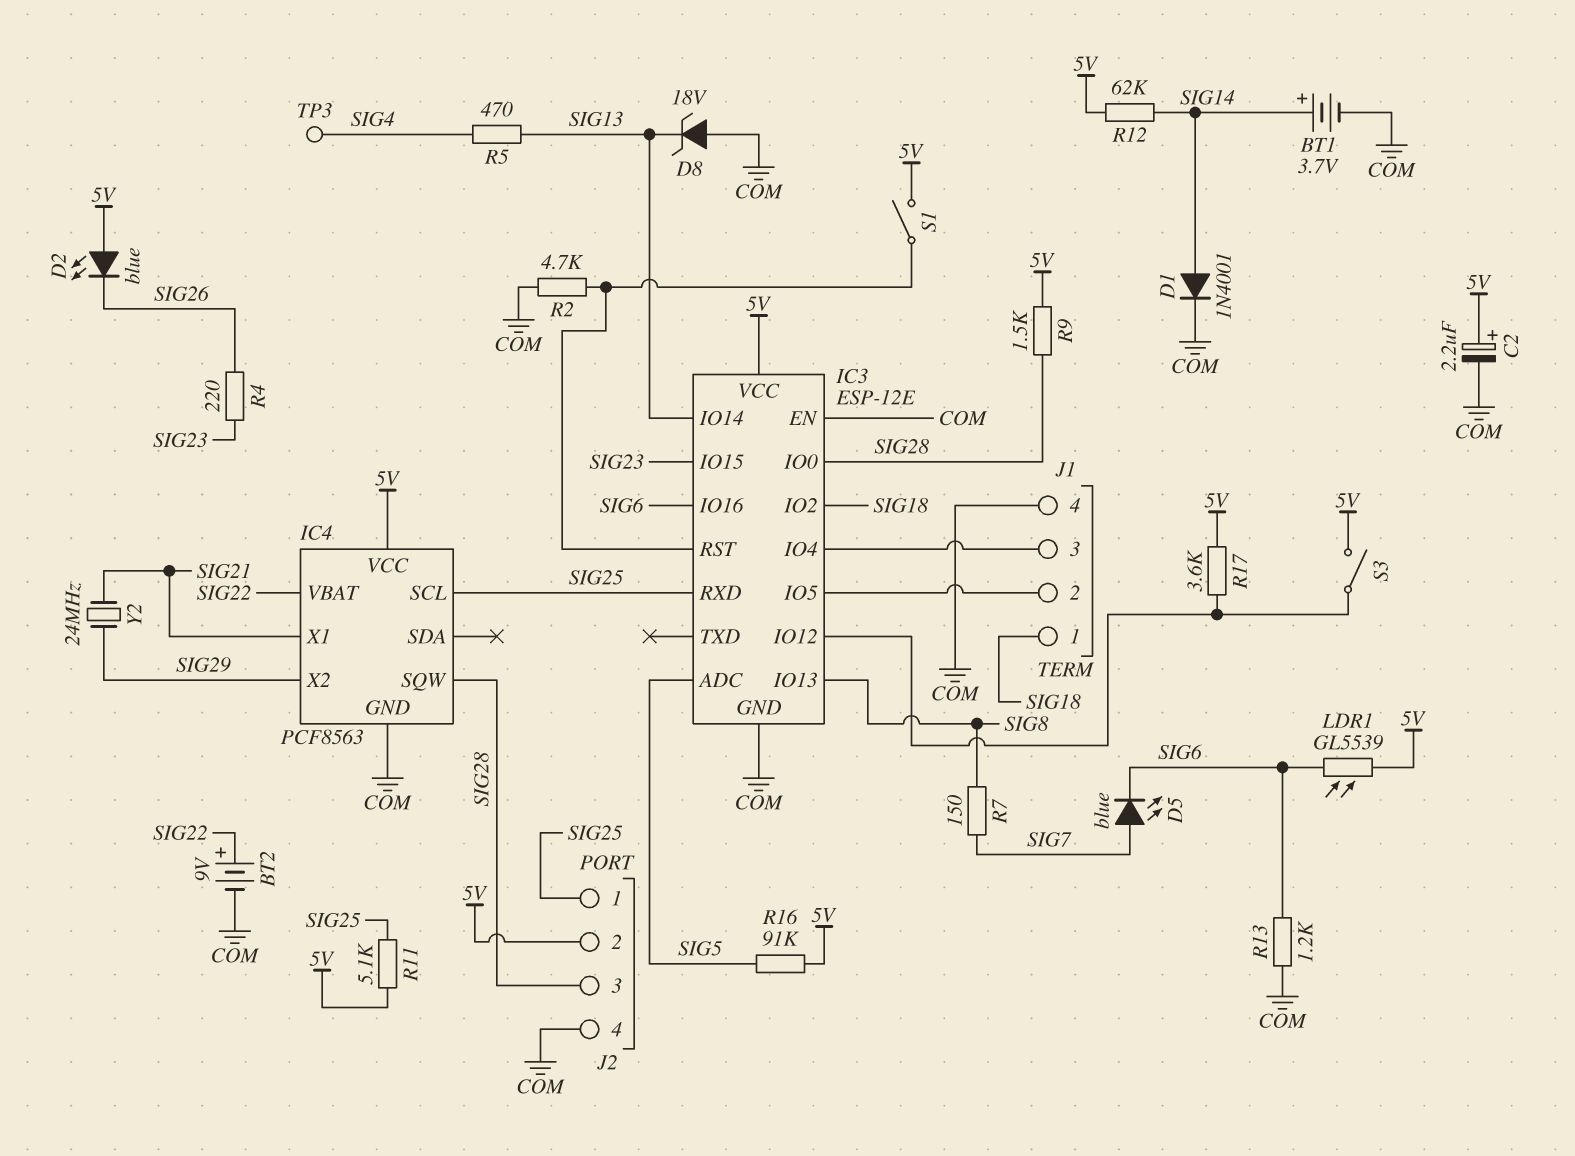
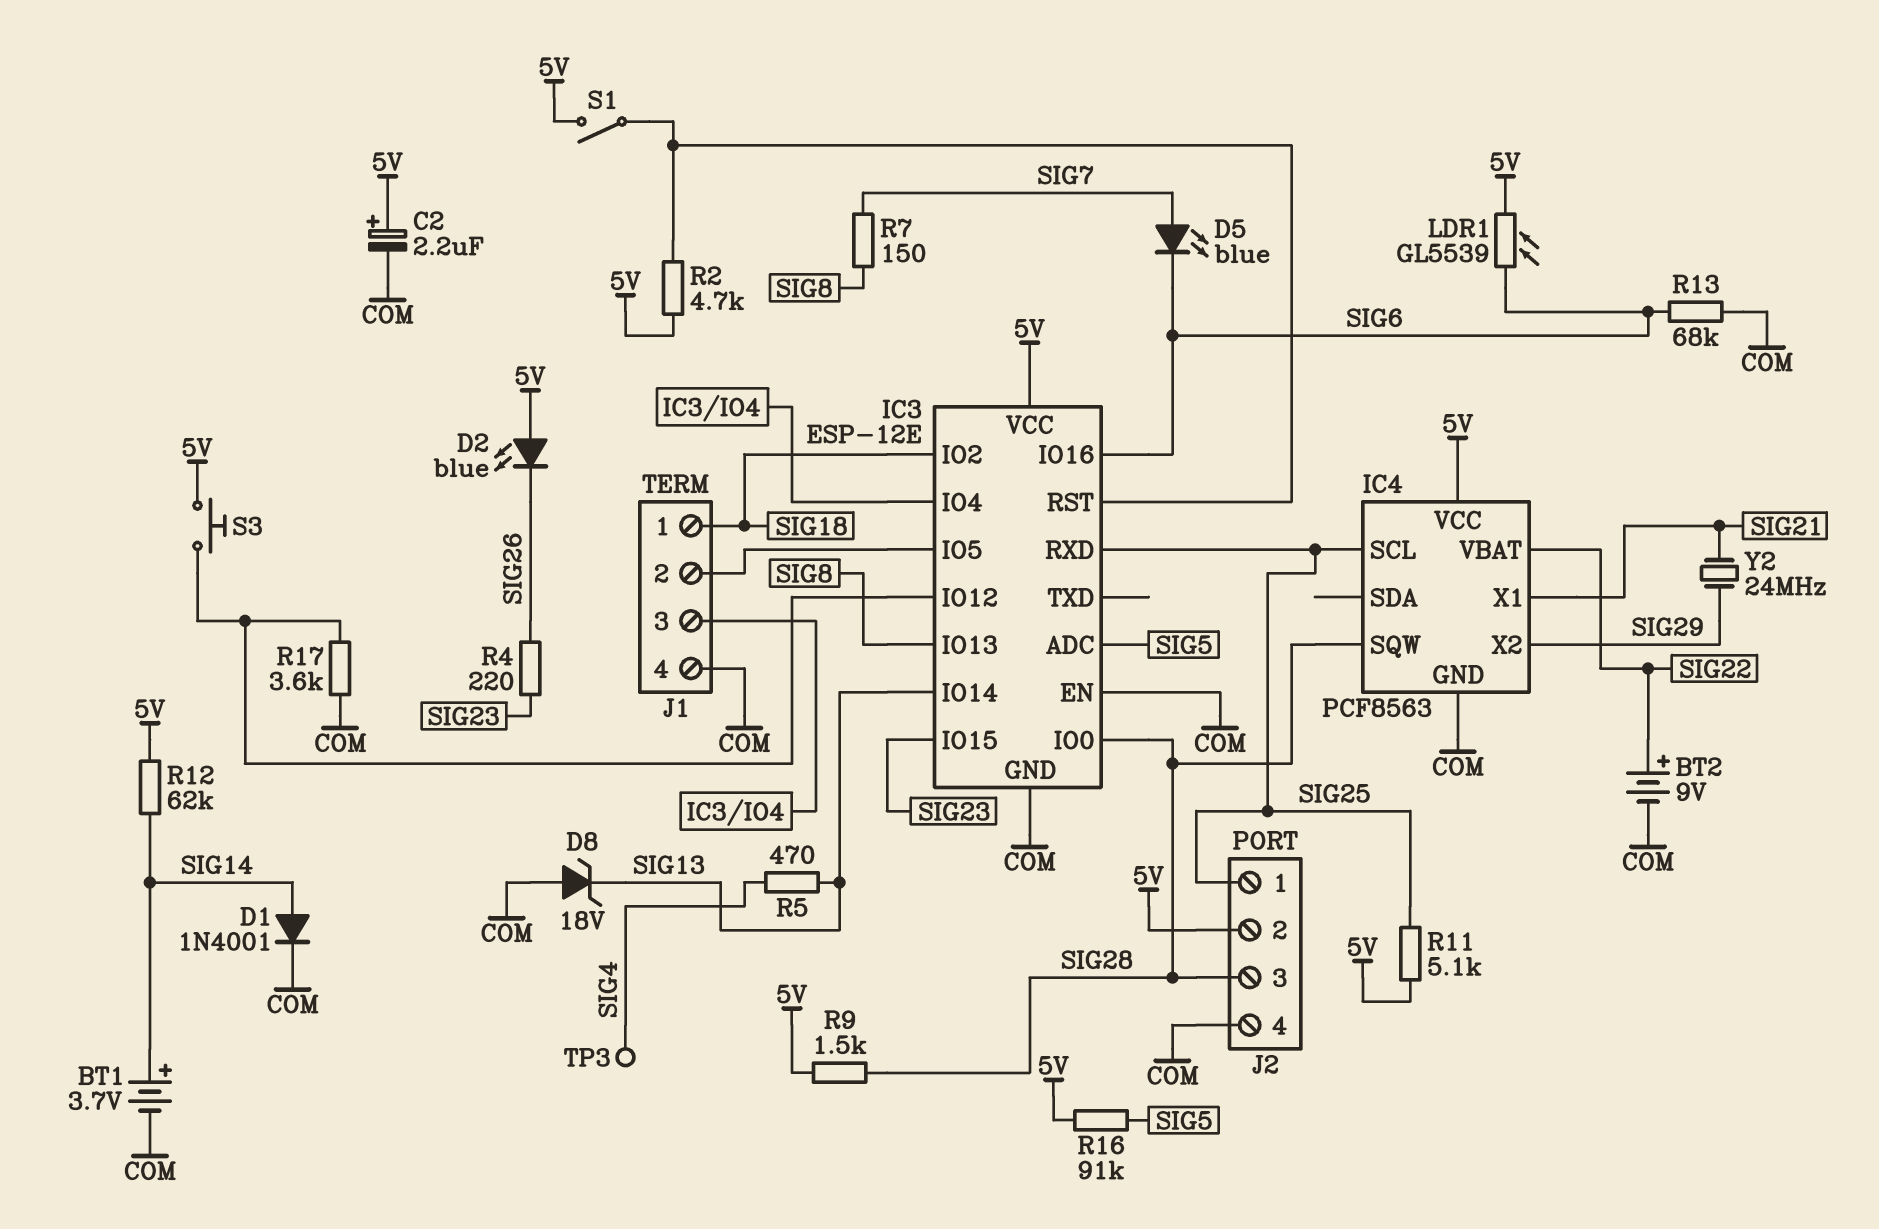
R2: 4.7k (COM, IC3/RST) -> 4.7k (5V, IC3/RST)
R13: 1.2k (COM, SIG6) -> 68k (COM, SIG6)
R17: 3.6k (5V, IC3/IO12) -> 3.6k (COM, IC3/IO12)
S3: switch (5V, IC3/IO12) -> button (5V, IC3/IO12)

